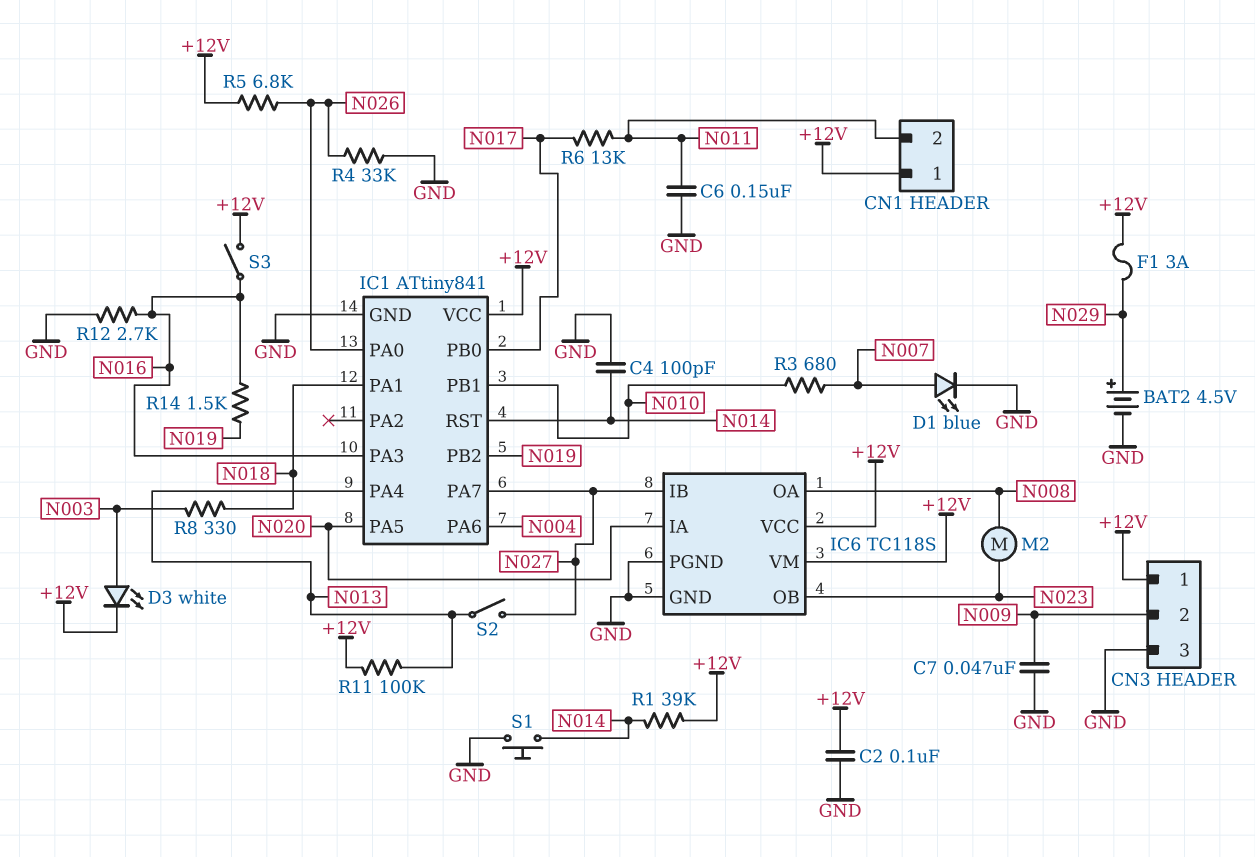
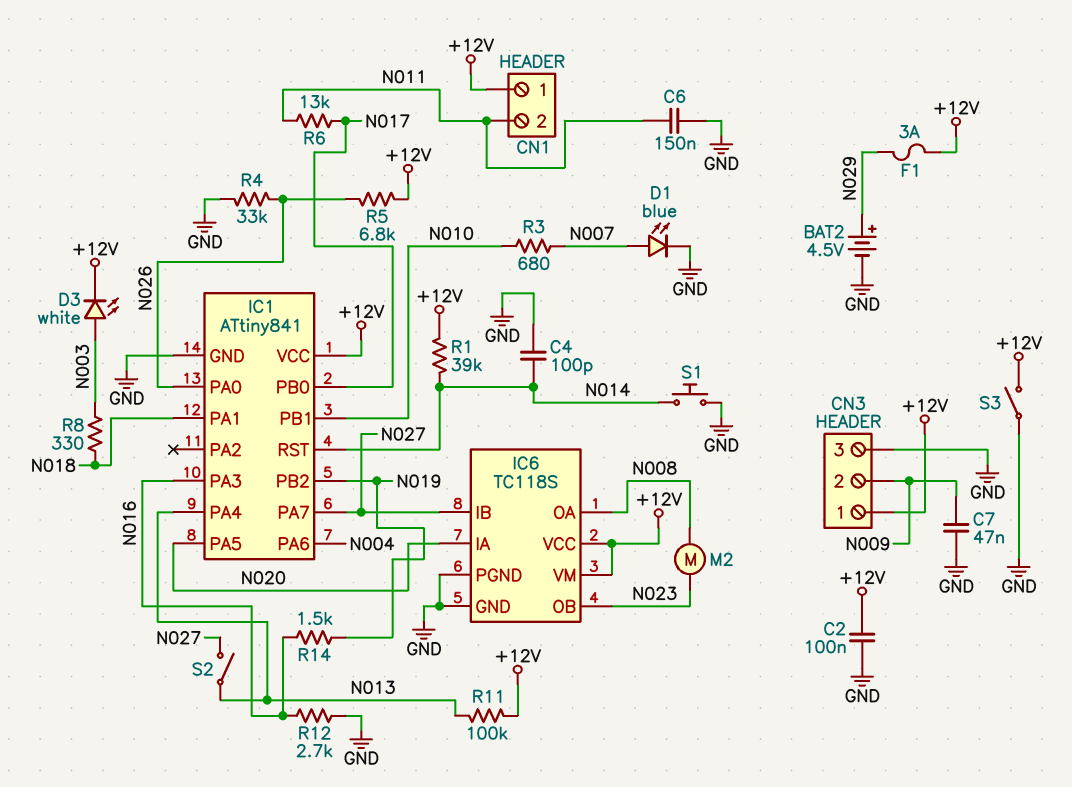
S3: switch (+12V, N016) -> switch (+12V, GND)

